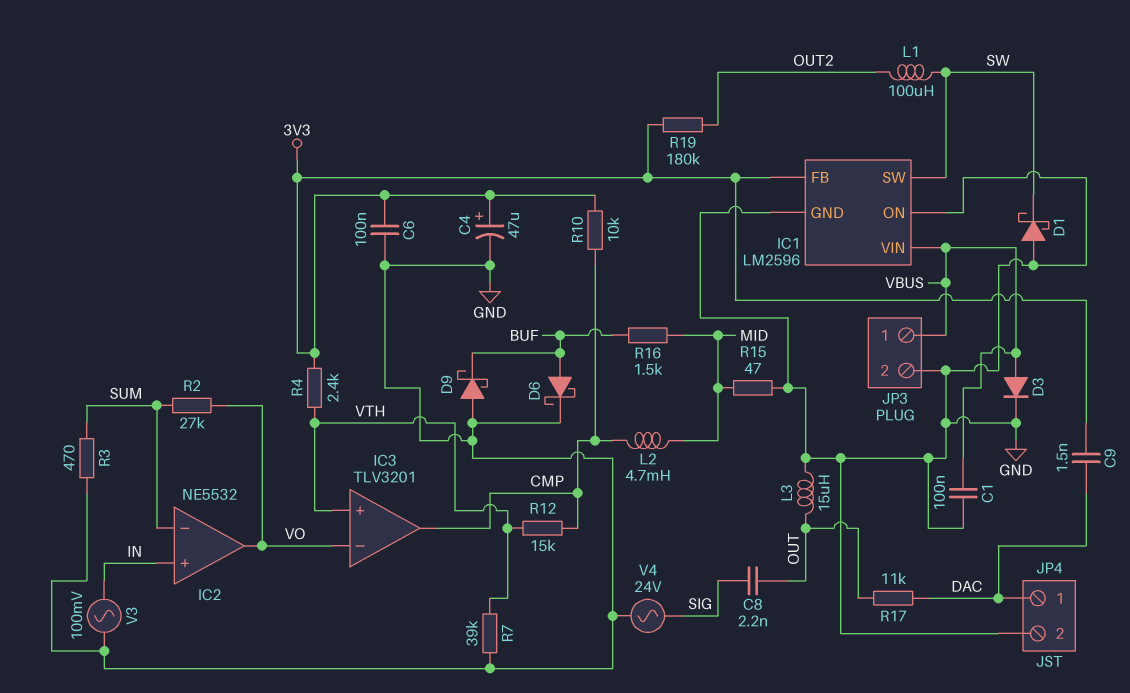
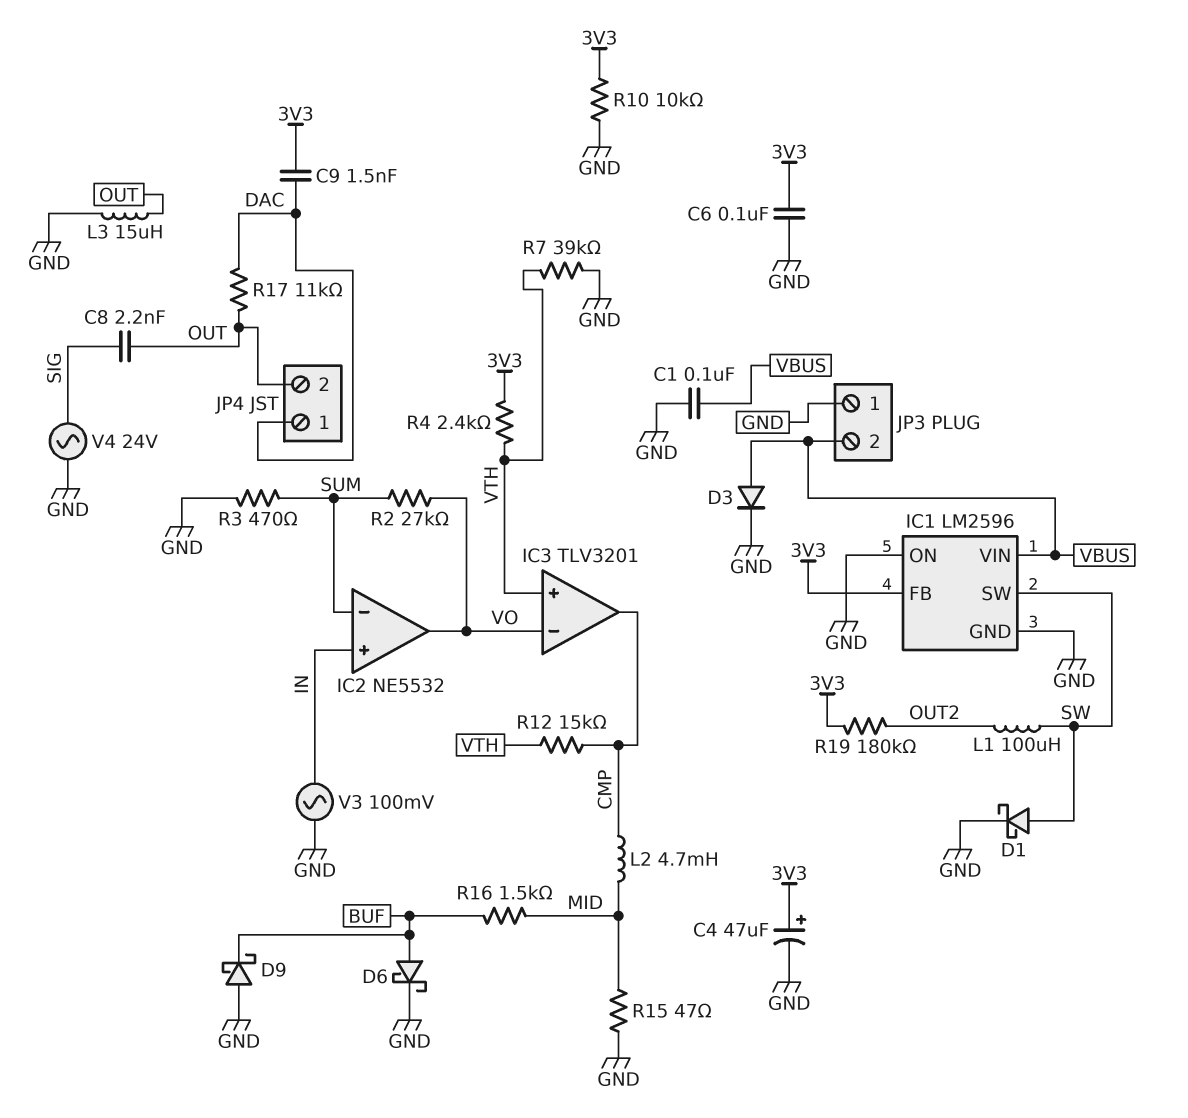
D1: schottky (A GND, K SW) -> schottky (A SW, K GND)
JP3 pin 1: VBUS -> GND
JP3 pin 2: GND -> VBUS
JP4 pin 2: GND -> OUT
R10: 10k (3V3, CMP) -> 10k (3V3, GND)

